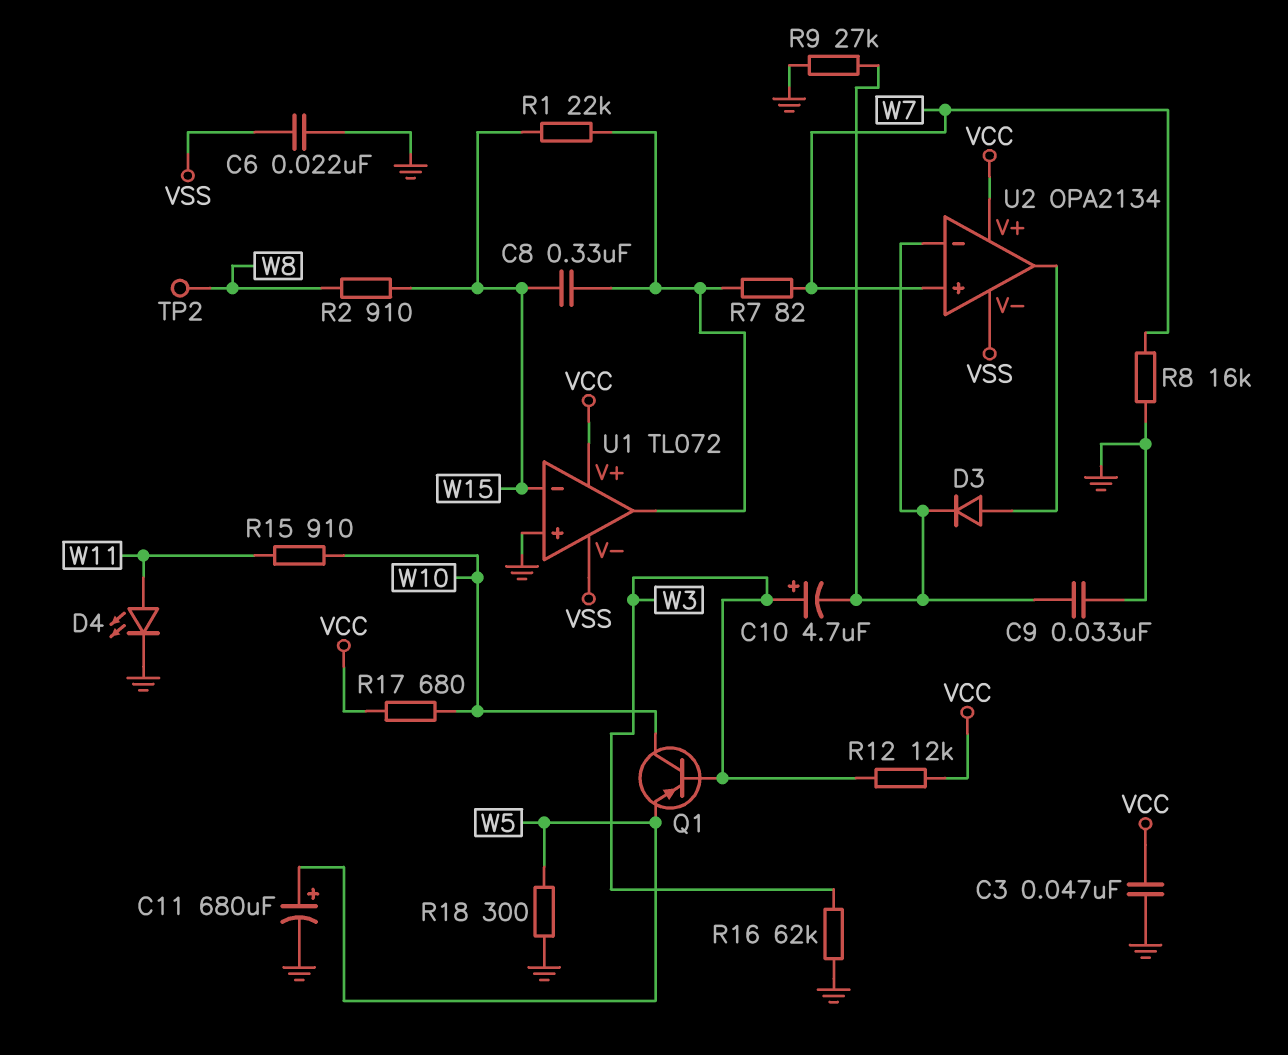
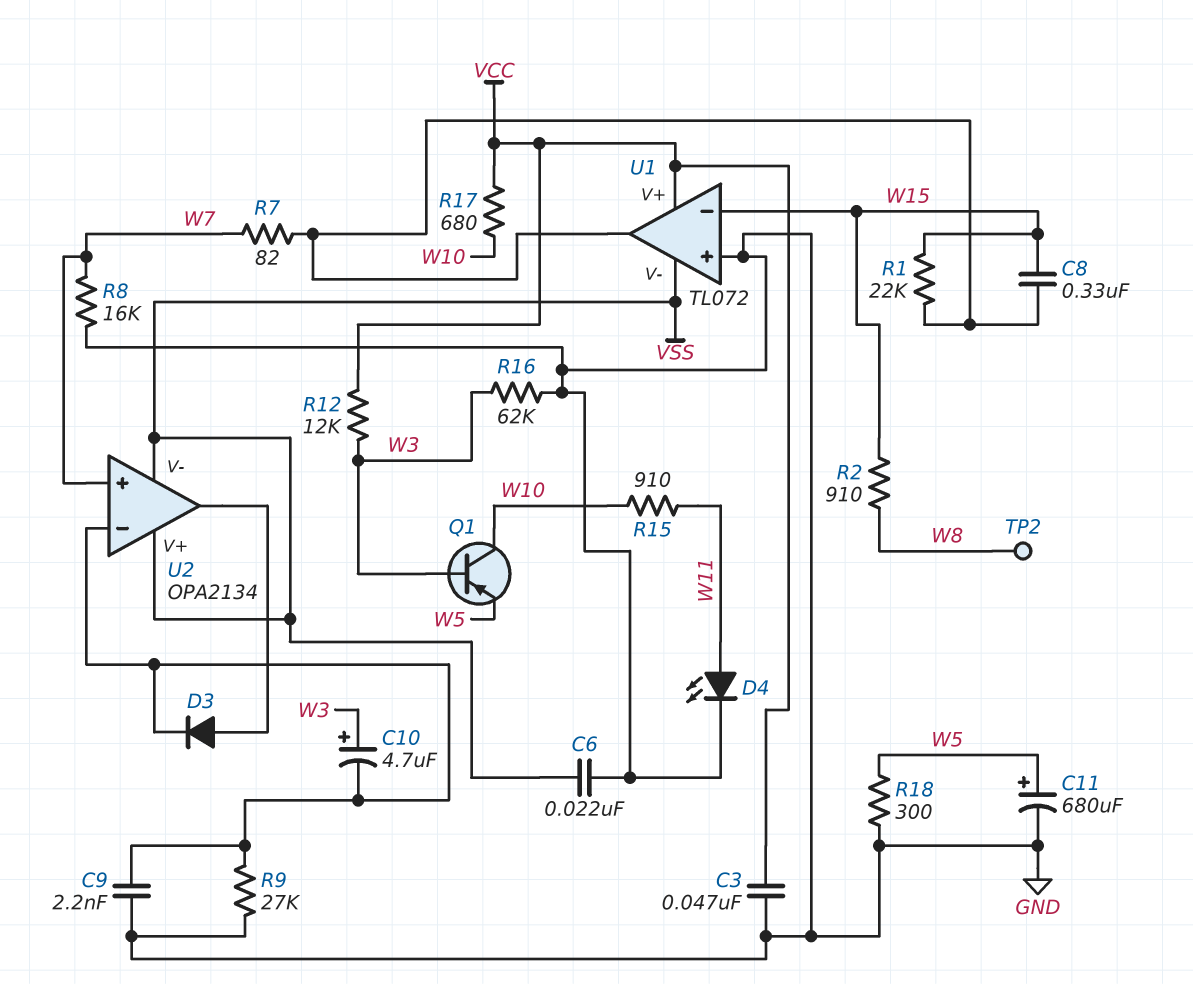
C9: 33nF (GND, U2/in-) -> 2.2nF (GND, U2/in-)
U2 pin V+: VCC -> VSS

